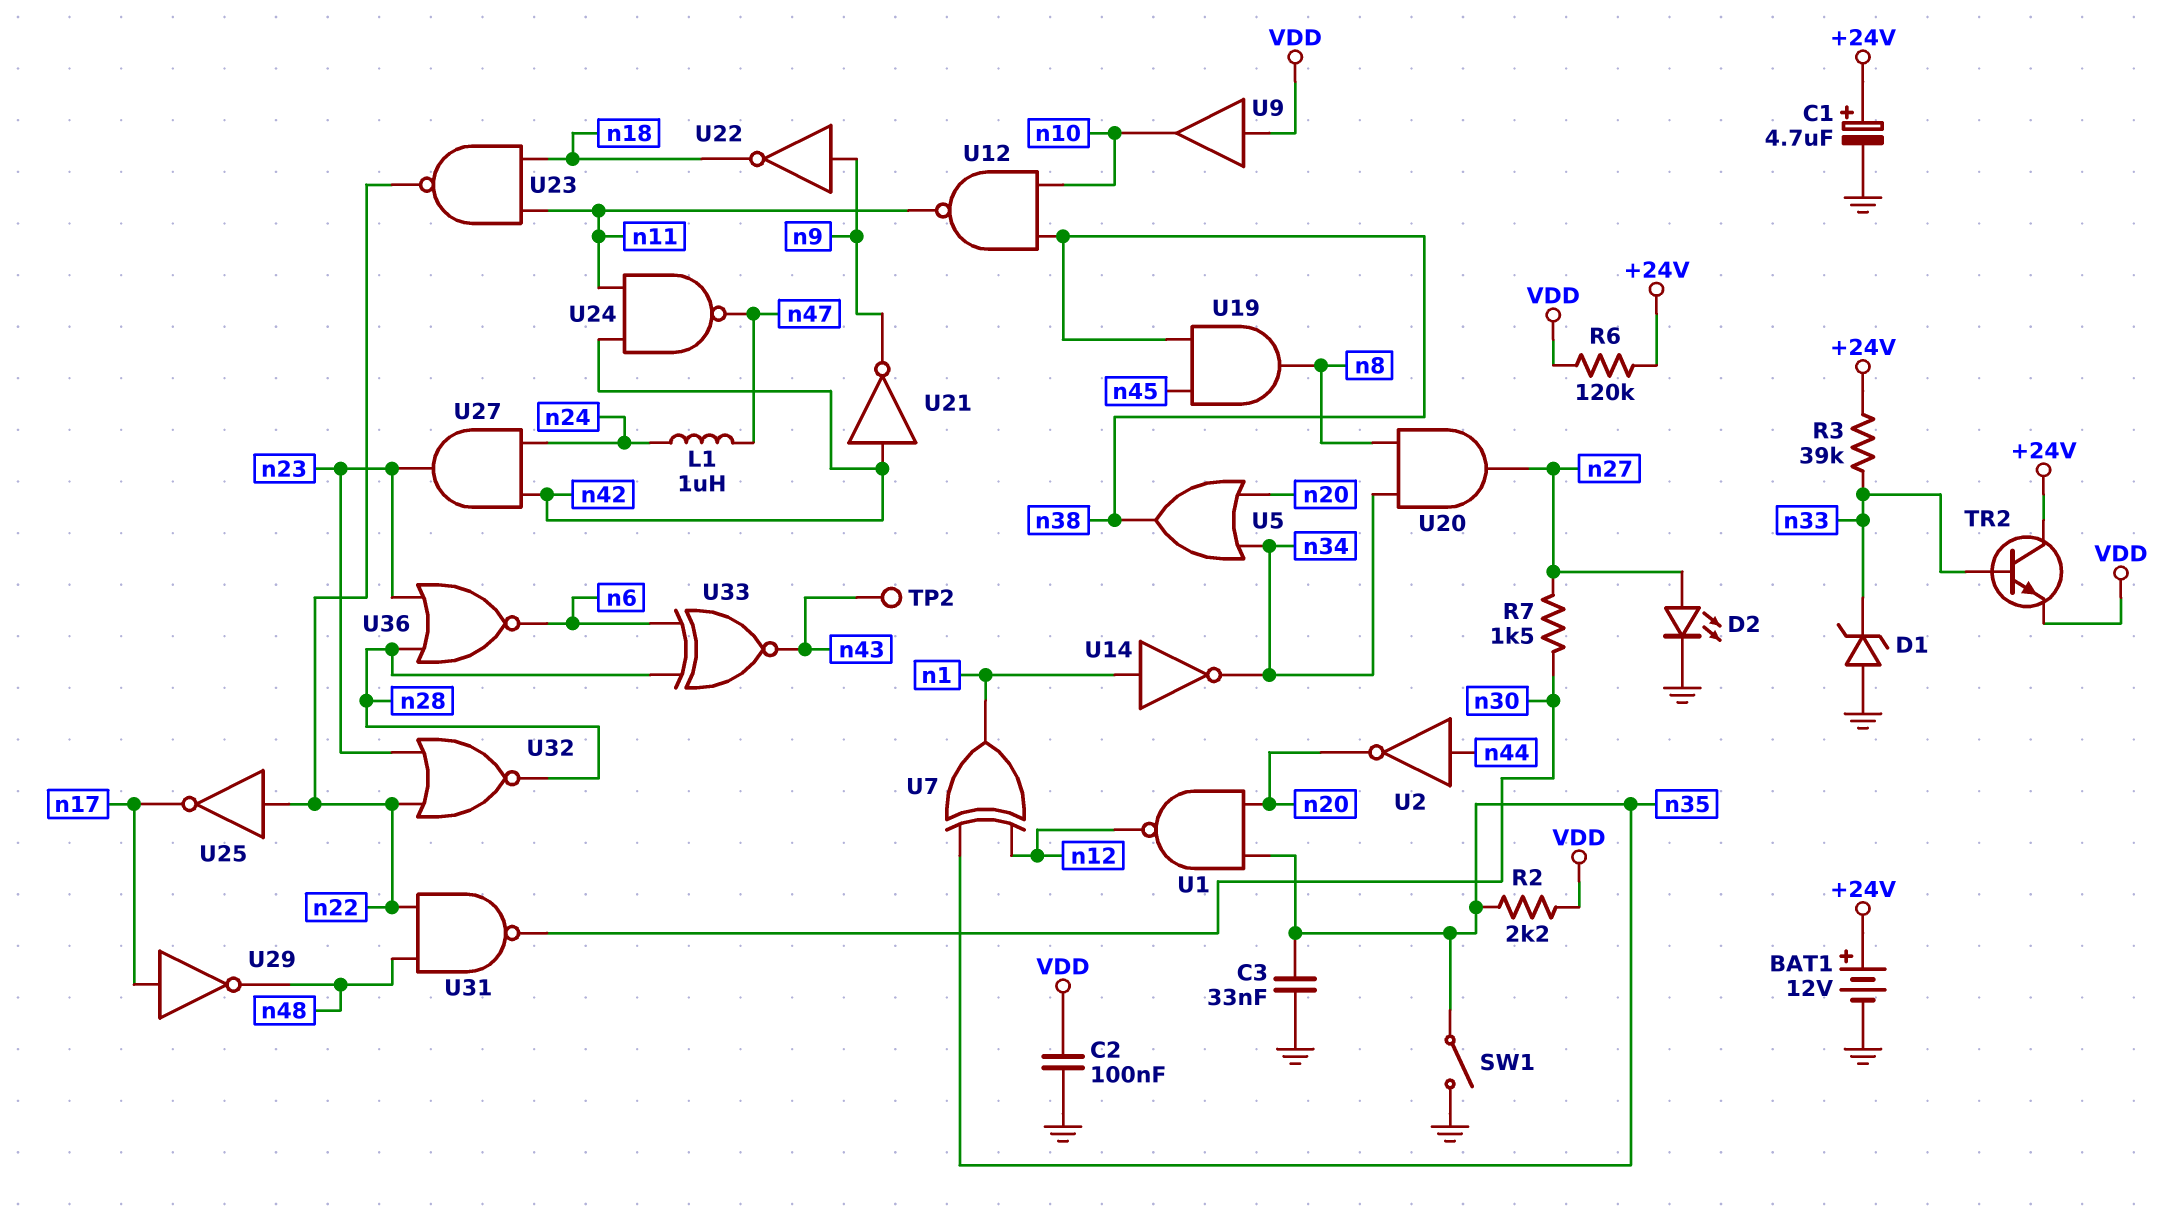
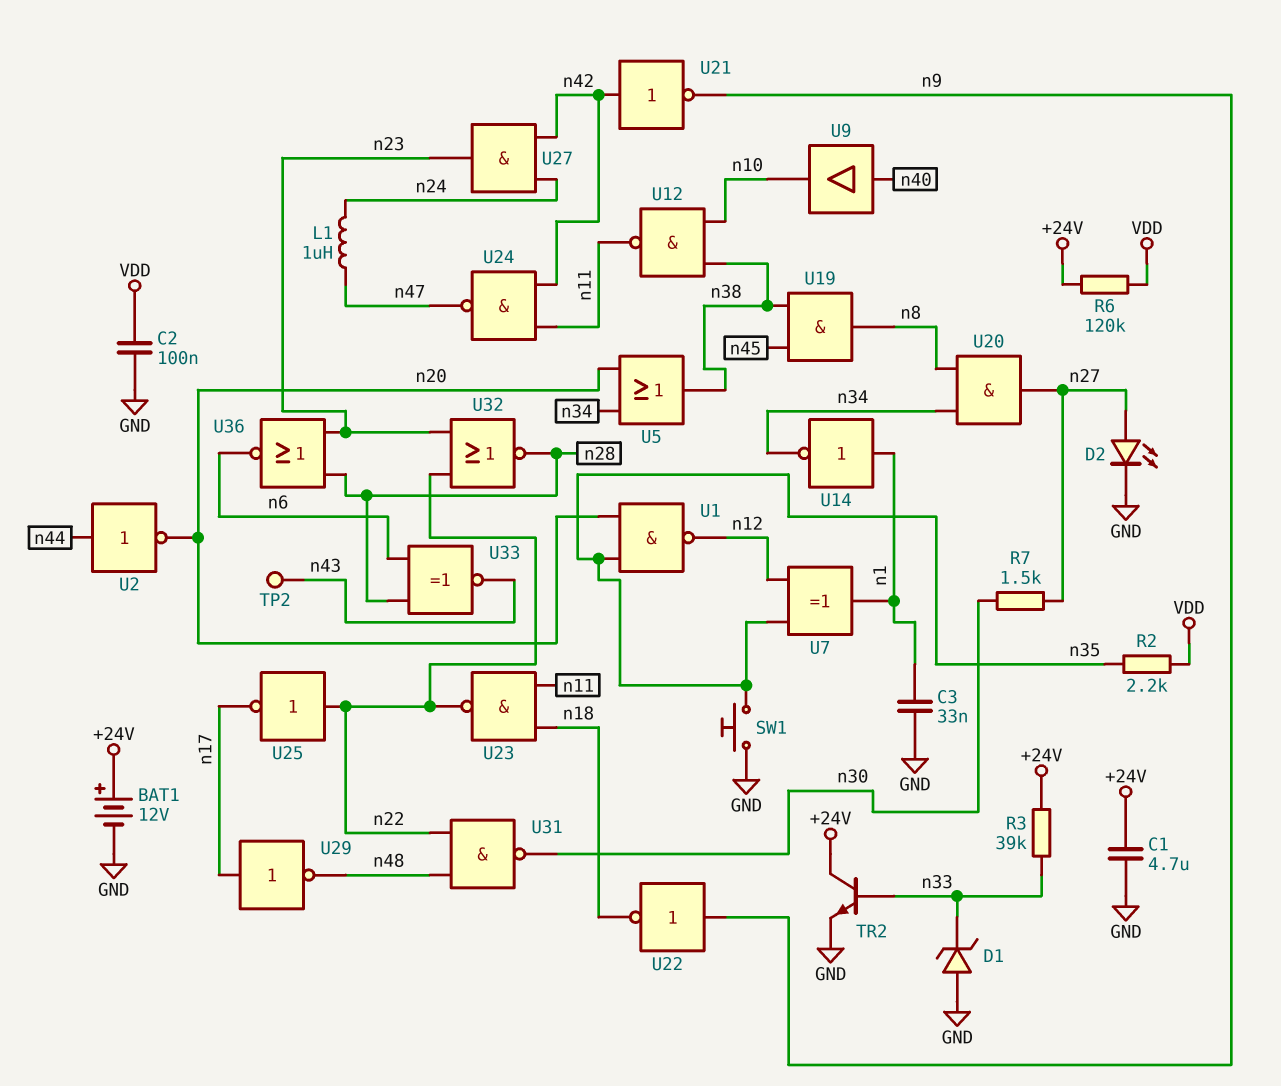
C1: 4.7uF (plus +24V, minus GND) -> 4.7uF (+24V, GND)
C3: 33nF (GND, n35) -> 33nF (GND, n1)
SW1: switch (GND, n35) -> button (GND, n35)
TR2: NPN (B n33, C +24V, E VDD) -> NPN (B n33, C +24V, E GND)
U9: buffer (in VDD, out n10) -> buffer (in n40, out n10)

